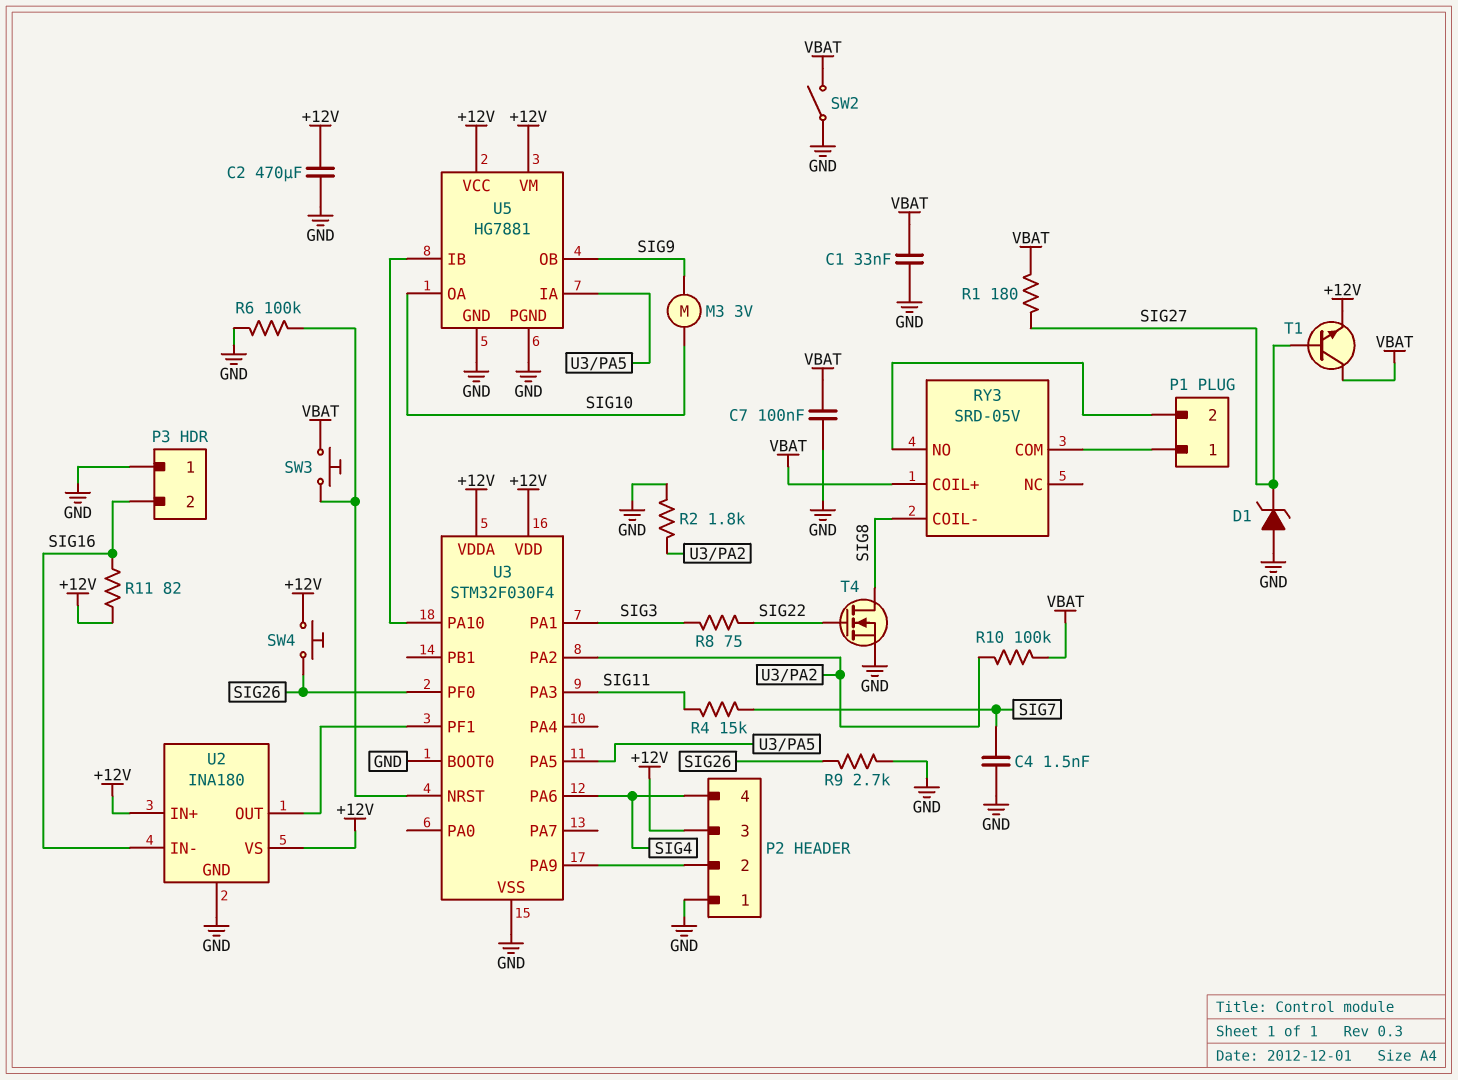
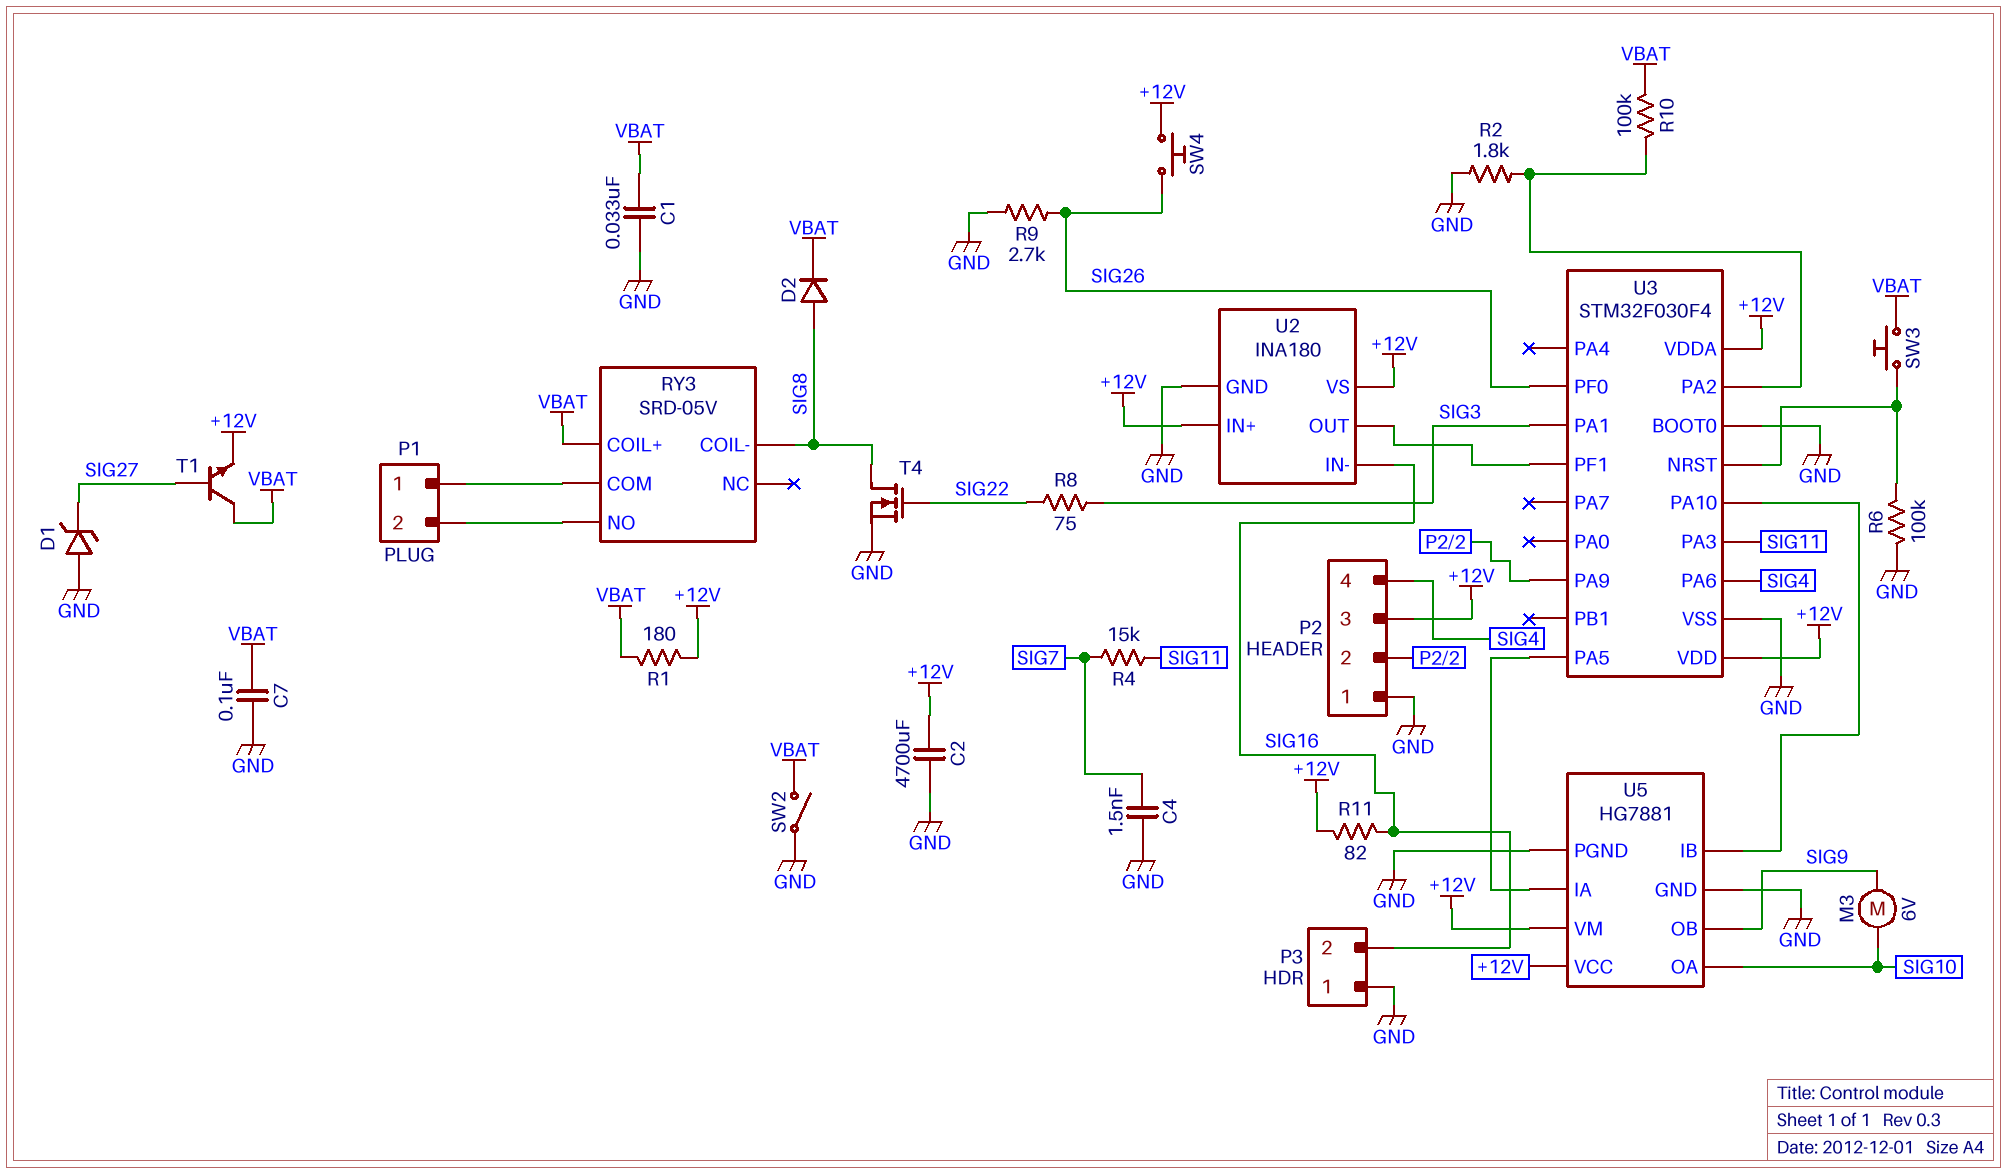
C2: 470uF (+12V, GND) -> 4700uF (+12V, GND)
D2: none -> diode (A SIG8, K VBAT)
M3: motor 3V (SIG9, SIG10) -> motor 6V (SIG9, SIG10)
R1: 180 (SIG27, VBAT) -> 180 (+12V, VBAT)

